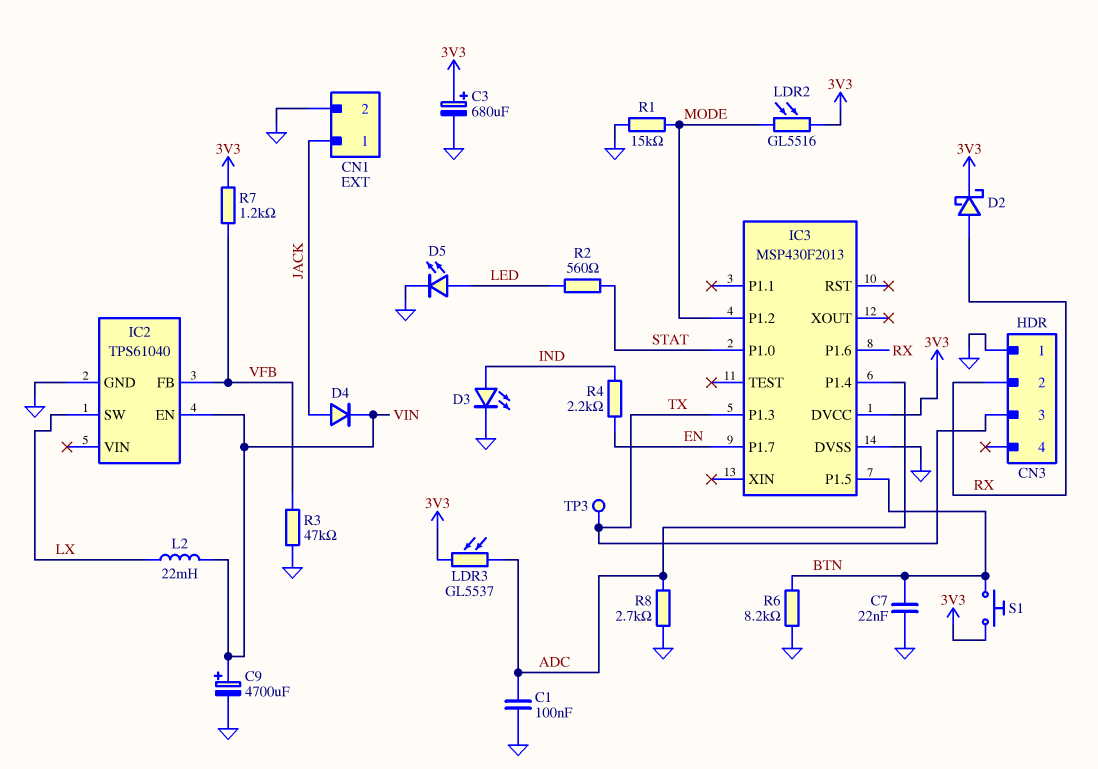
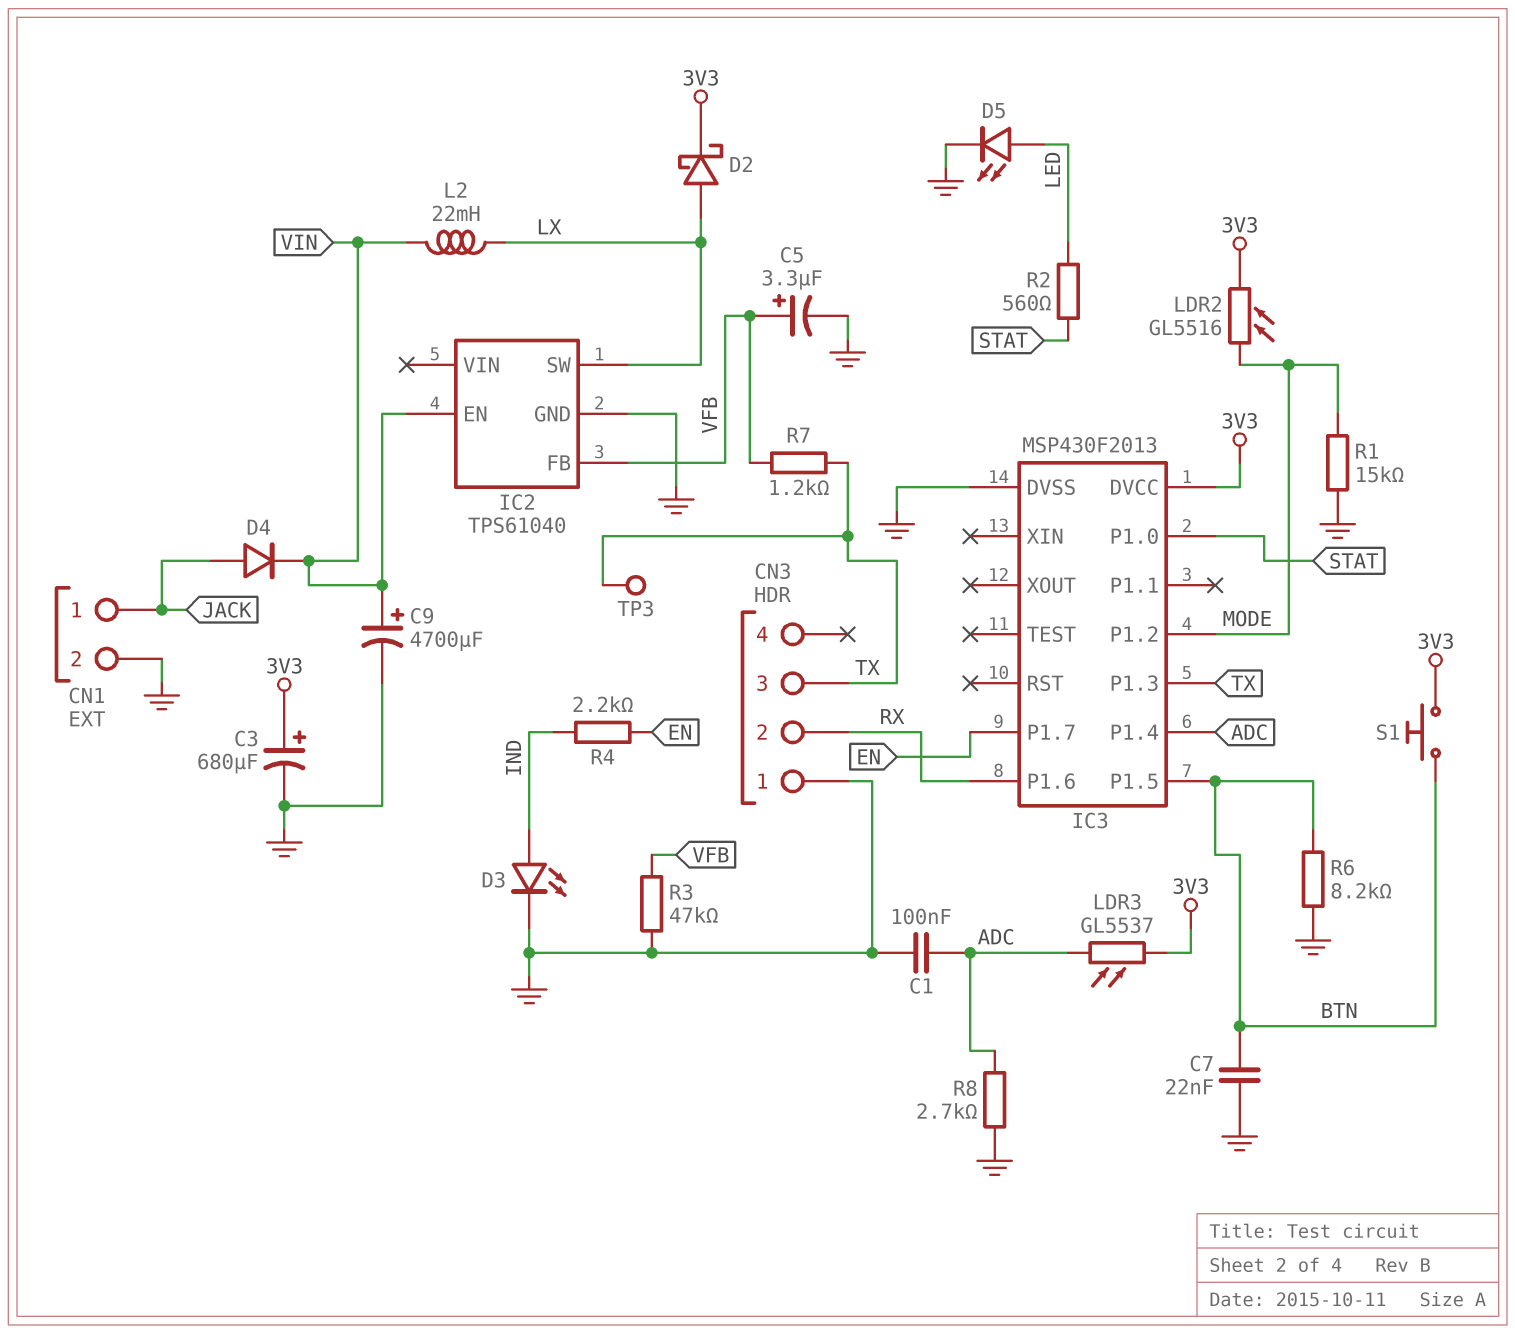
C5: none -> 3.3uF (plus VFB, minus GND)
D2: schottky (A RX, K 3V3) -> schottky (A LX, K 3V3)
R7: 1.2k (3V3, VFB) -> 1.2k (TX, VFB)

